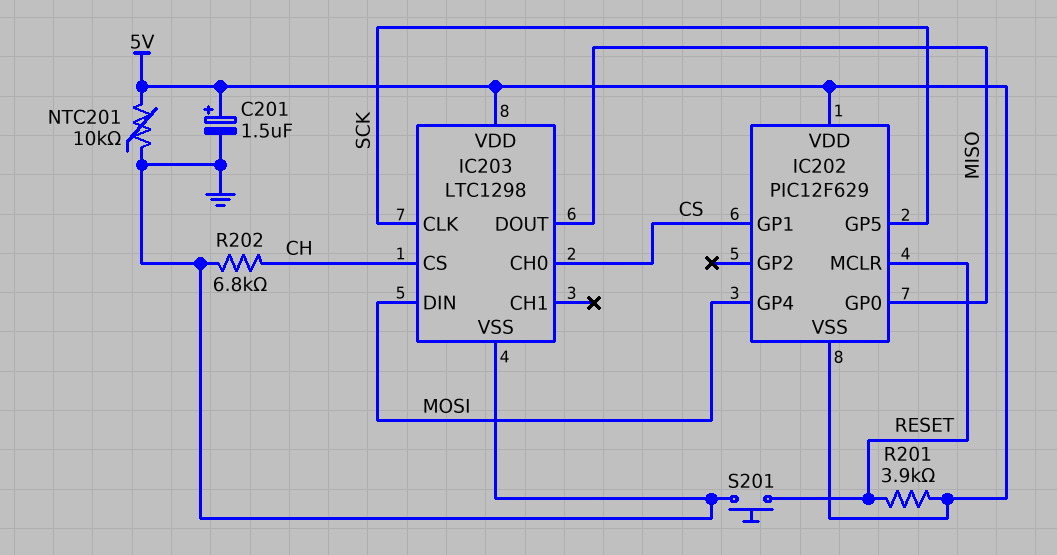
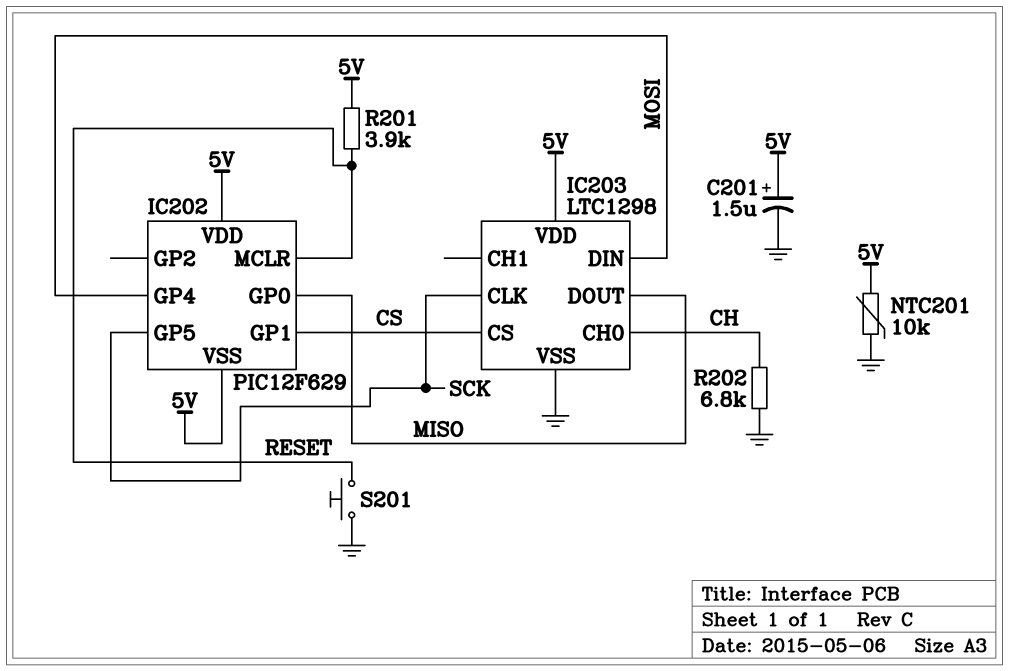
IC203 pin CH0: CS -> CH
IC203 pin CS: CH -> CS

